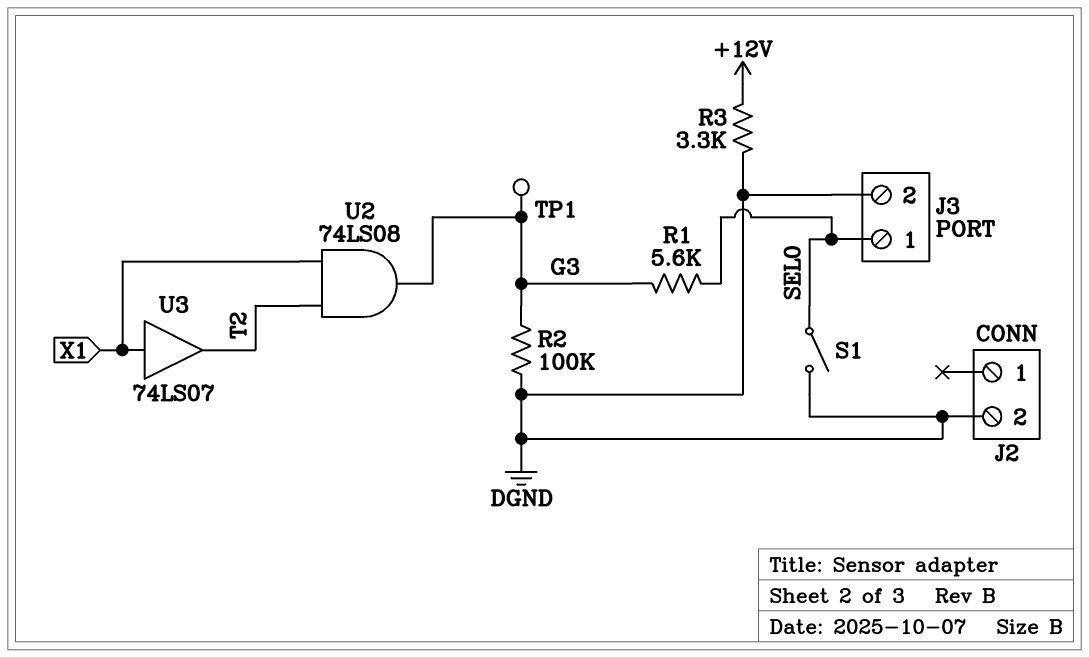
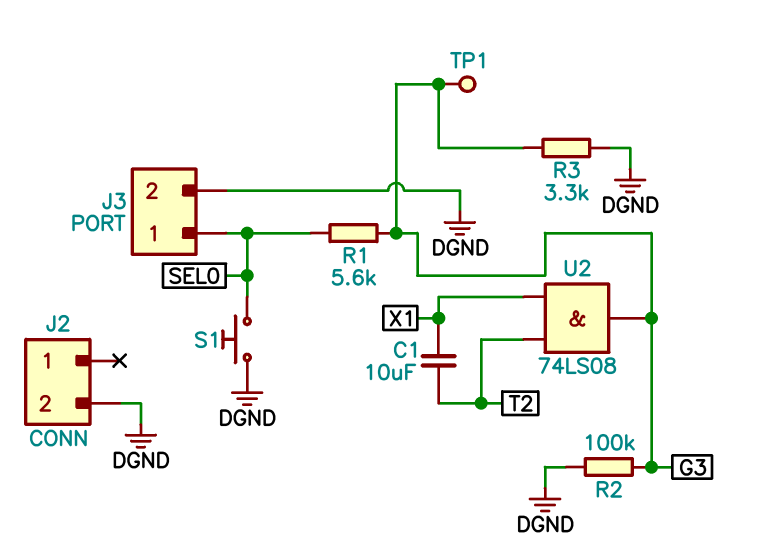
C1: none -> 10uF (T2, X1)
R3: 3.3k (+12V, DGND) -> 3.3k (DGND, G3)
S1: switch (DGND, SEL0) -> button (DGND, SEL0)
U3: buffer 74LS07 (in X1, out T2) -> none

